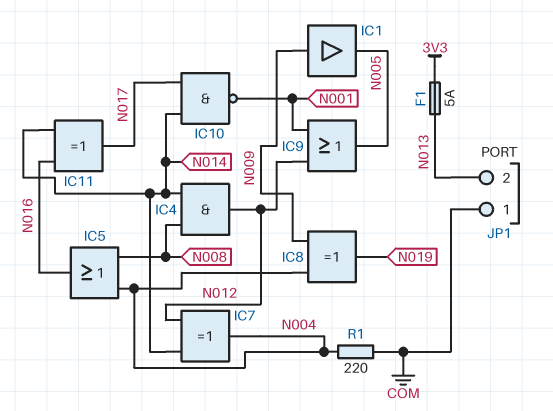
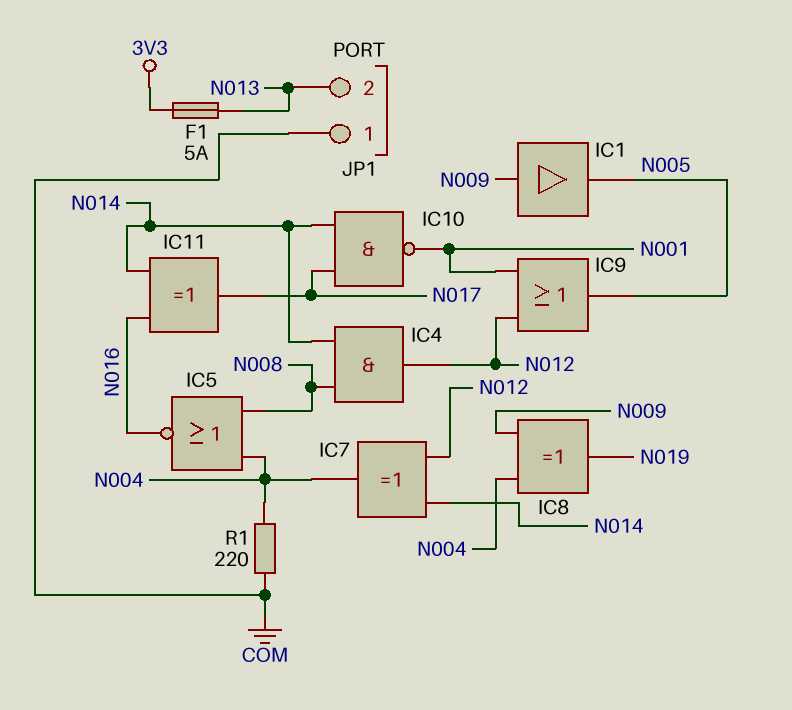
IC5: OR (in N004, in N008, out N016) -> NOR (in N004, in N008, out N016)

